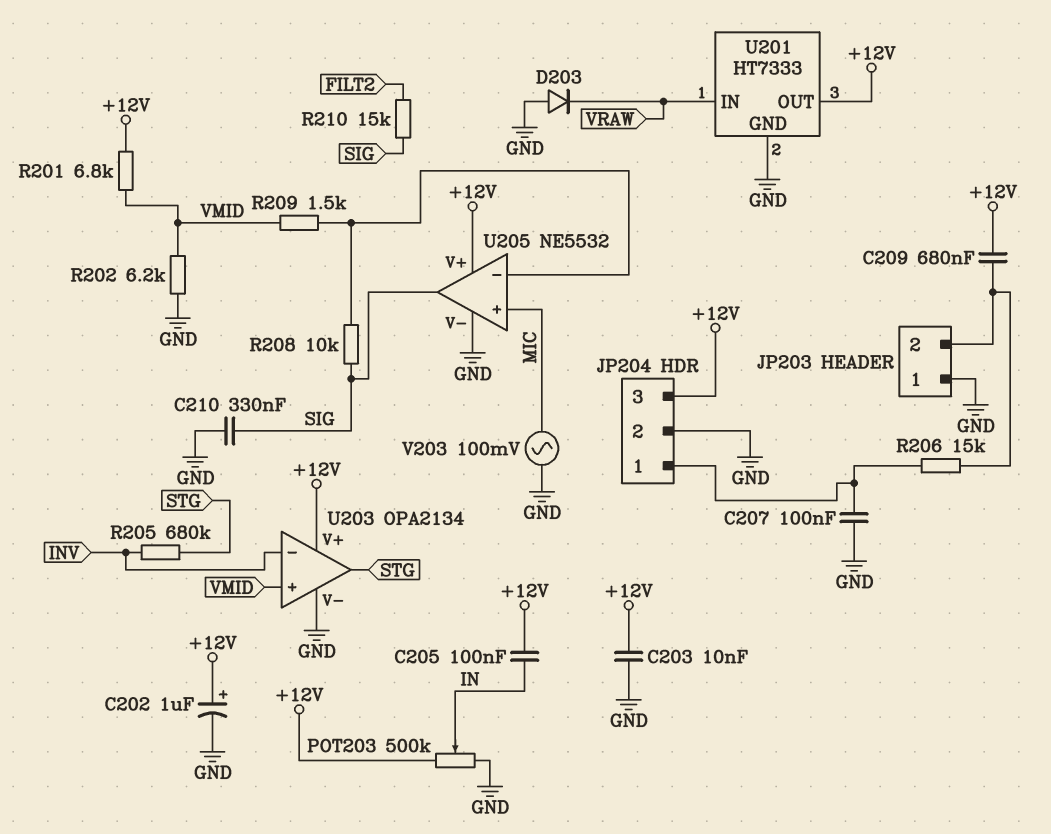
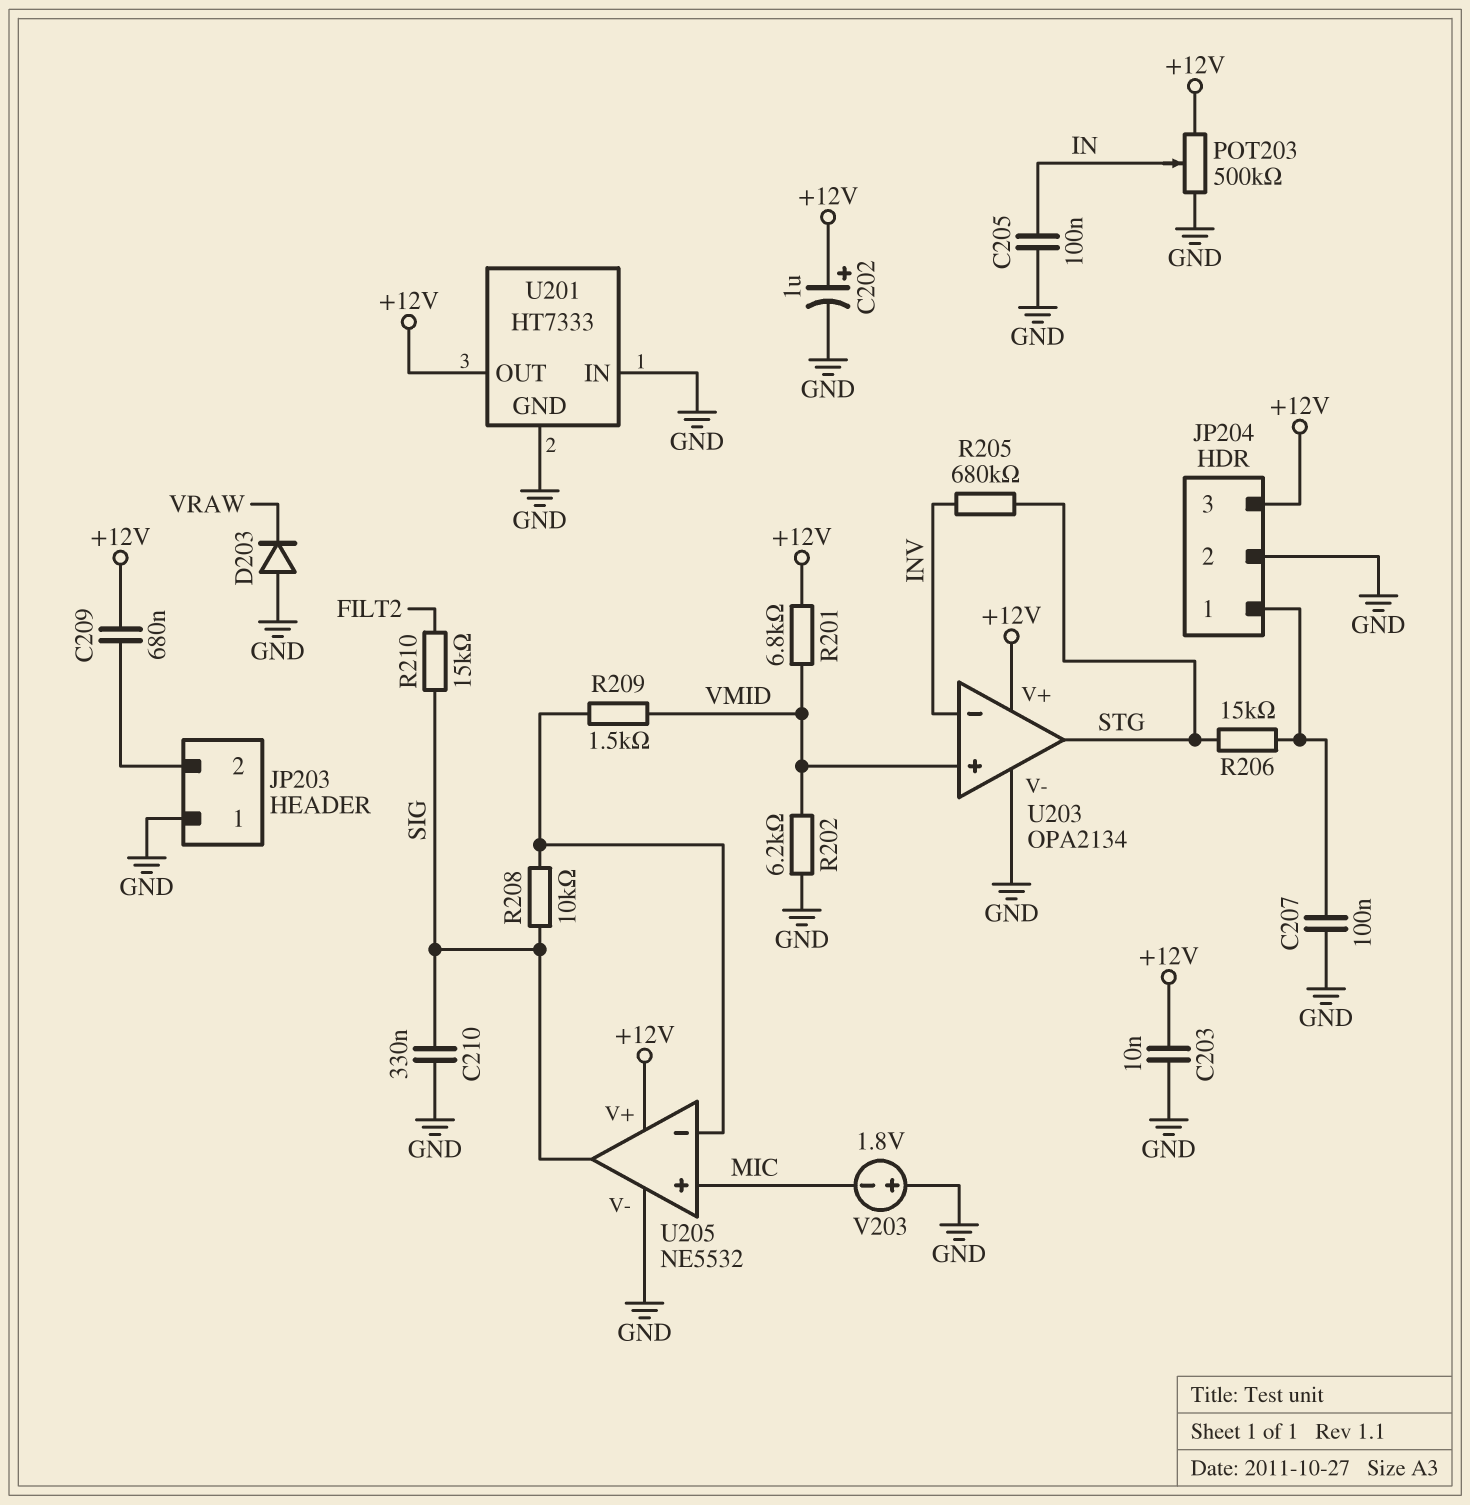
C205: 100nF (+12V, IN) -> 100nF (GND, IN)
R206: 15k (JP203/2, JP204/1) -> 15k (JP204/1, STG)
U201 pin IN: VRAW -> GND
V203: AC 100mV (GND, MIC) -> 1.8V (plus GND, minus MIC)

